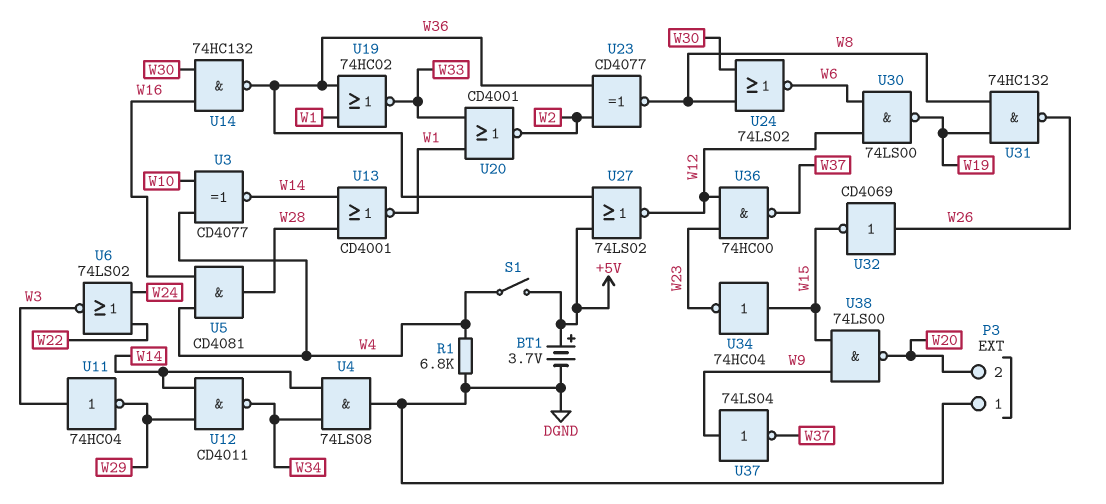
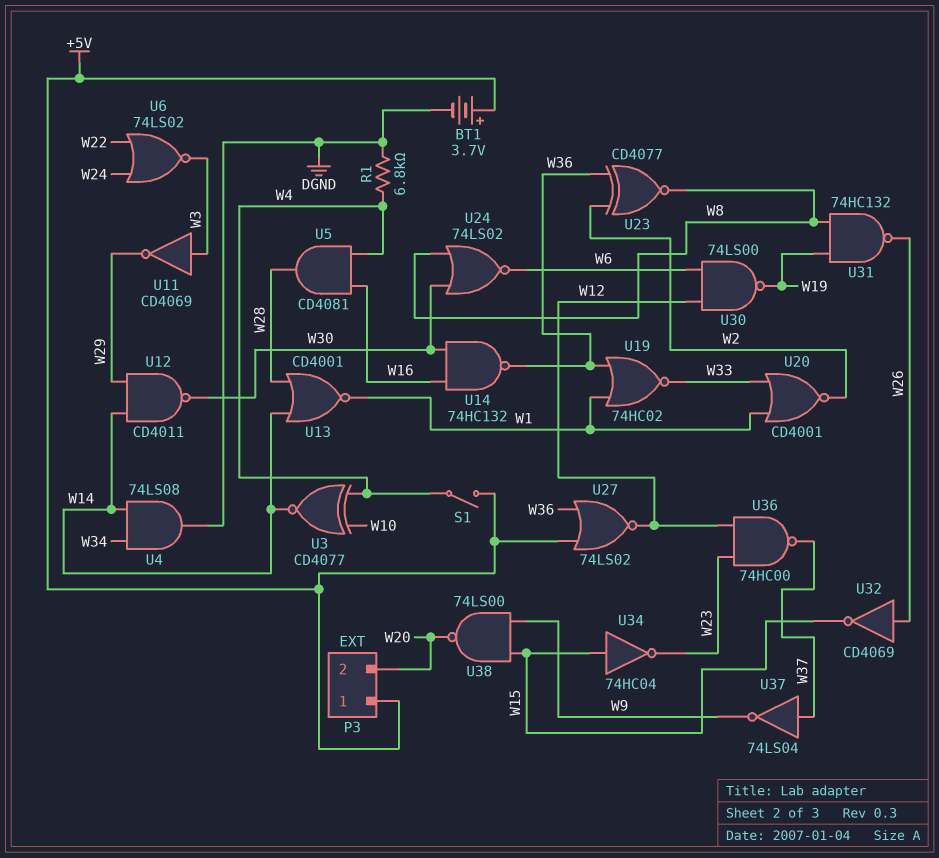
P3 pin 1: DGND -> +5V
U11: NOT 74HC04 (in W3, out W29) -> NOT CD4069 (in W3, out W29)
U12: NAND CD4011 (in W14, in W29, out W34) -> NAND CD4011 (in W14, in W29, out W30)
U37: NOT 74LS04 (in W9, out W37) -> NOT 74LS04 (in W37, out W9)

